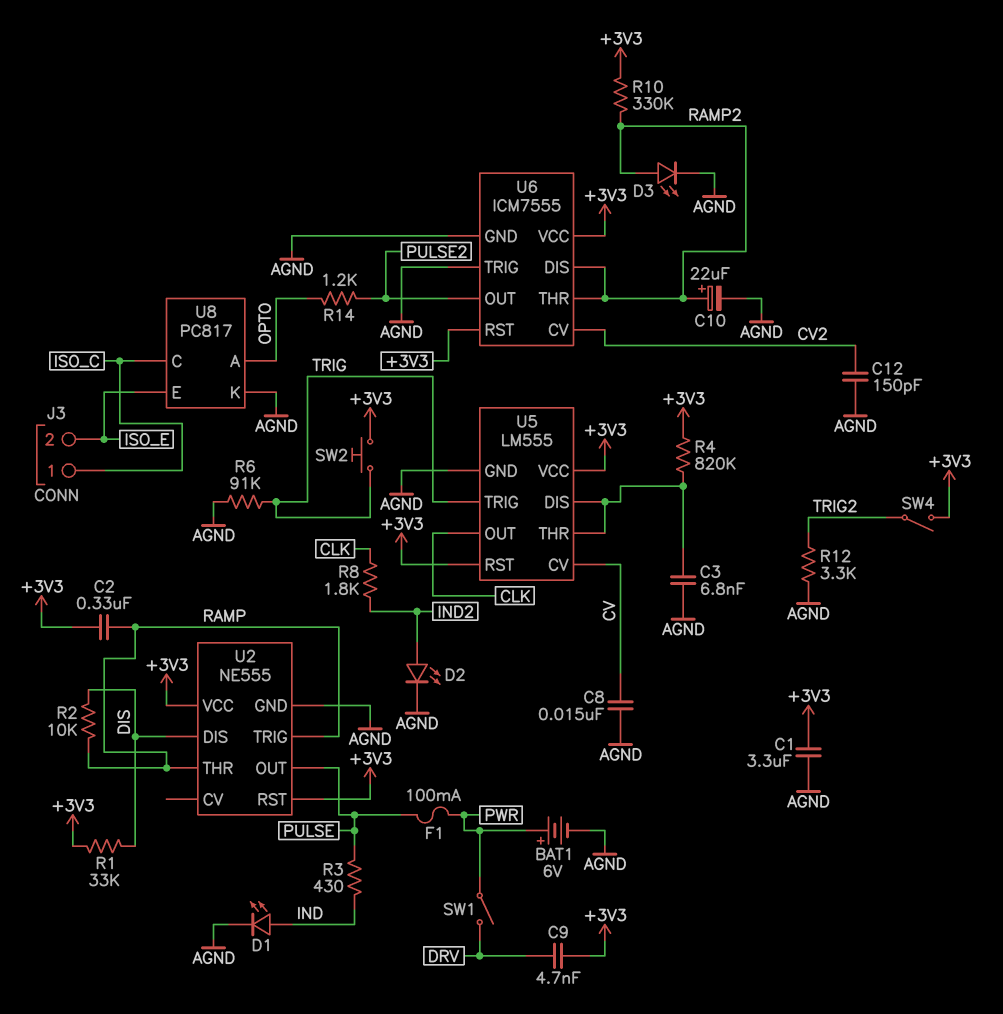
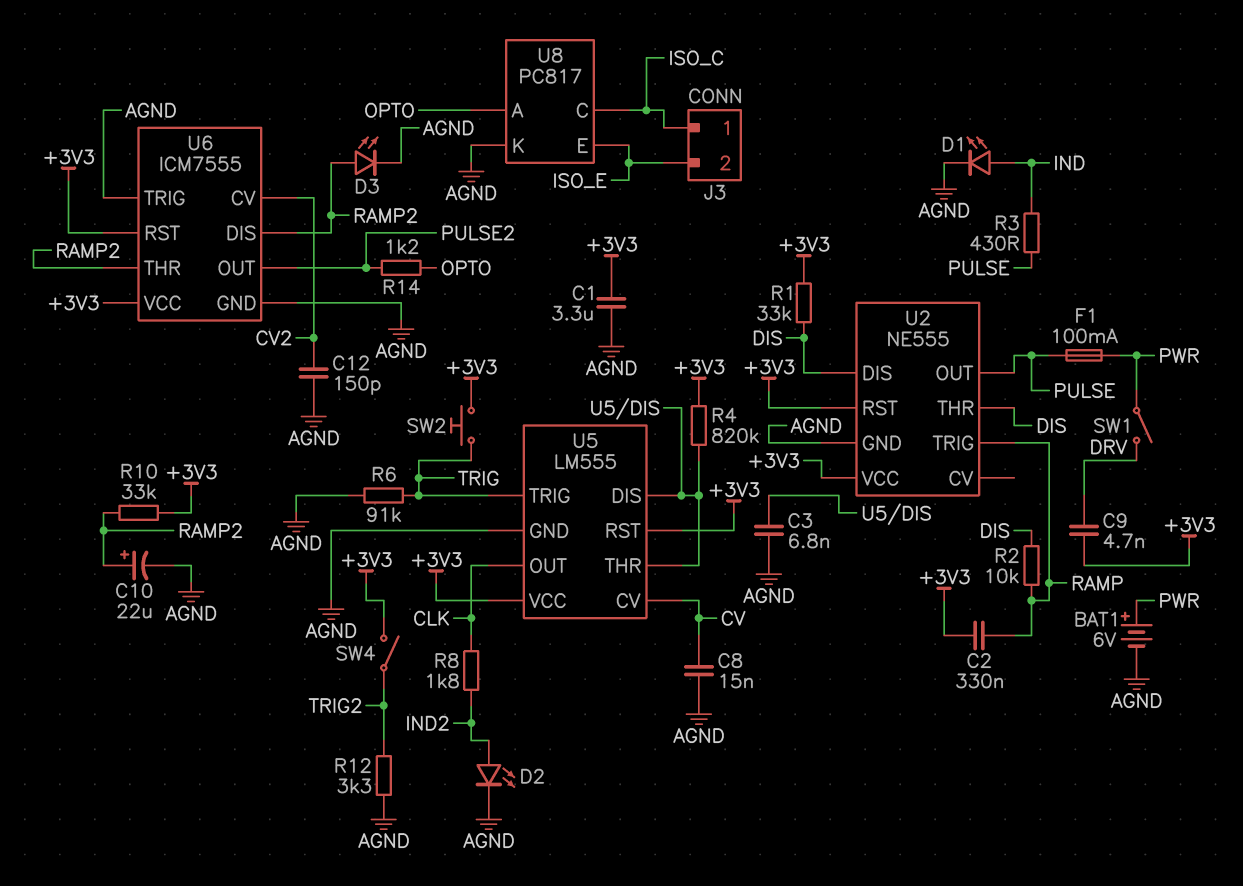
R10: 330k (+3V3, RAMP2) -> 33k (+3V3, RAMP2)
U2 pin THR: RAMP -> DIS

